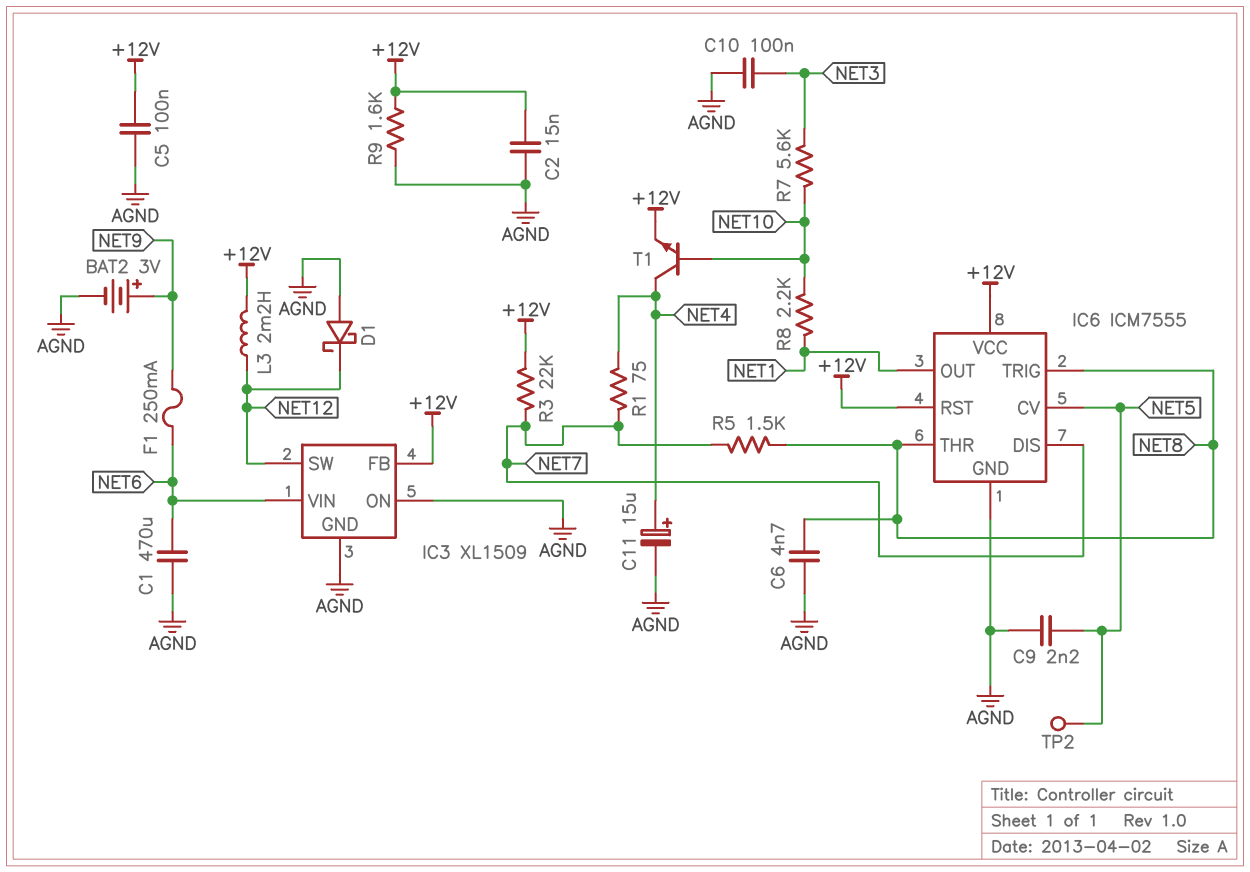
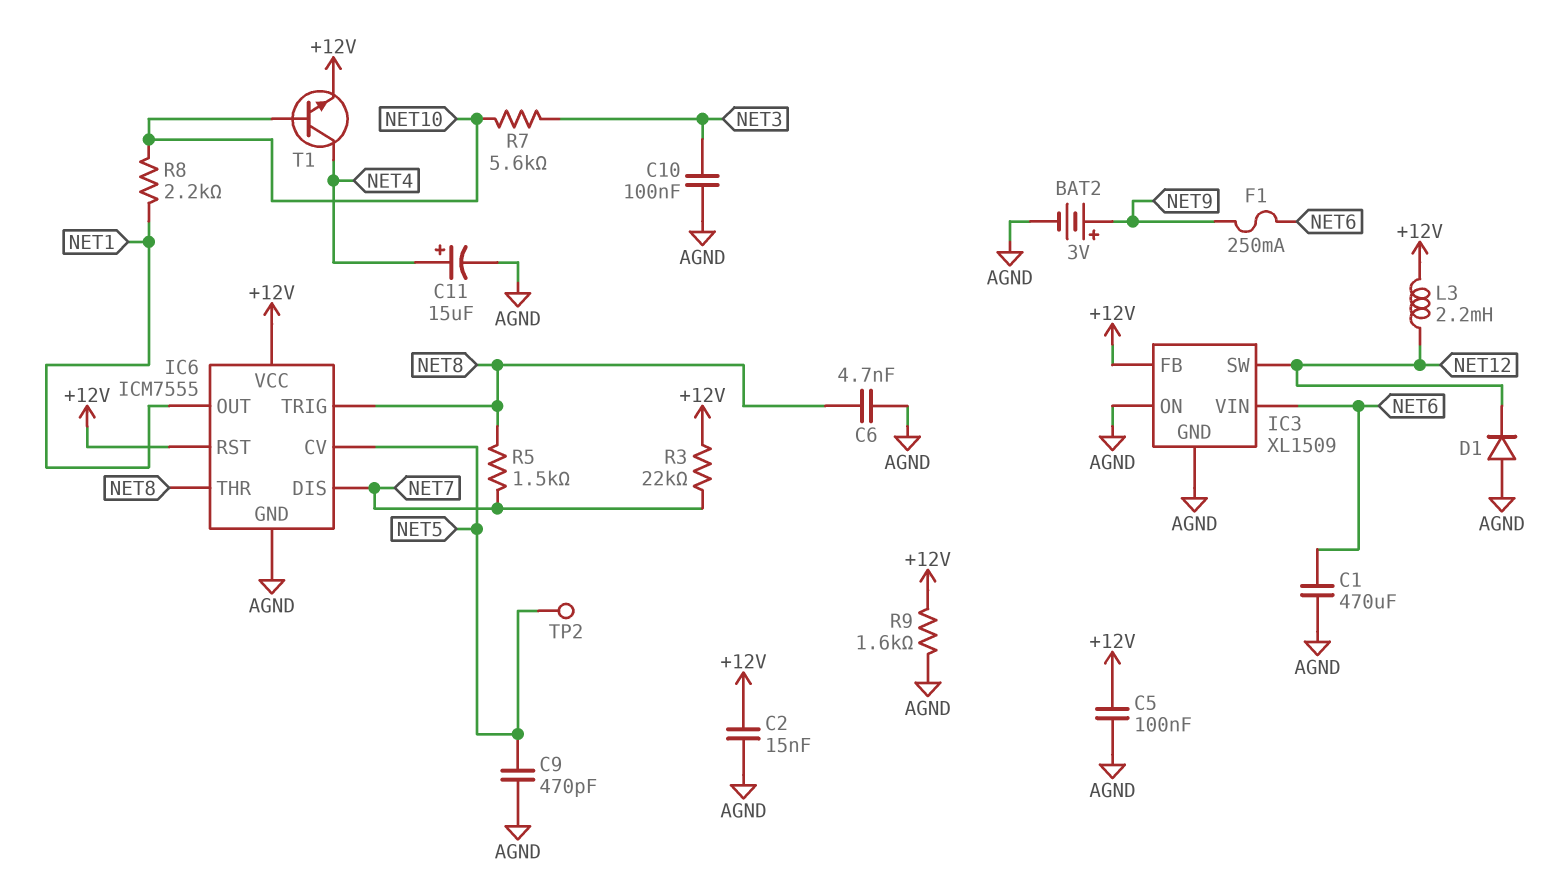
C9: 2.2nF (AGND, NET5) -> 470pF (AGND, NET5)
D1: schottky (A AGND, K NET12) -> diode (A AGND, K NET12)
R1: 75 (NET4, NET7) -> none

